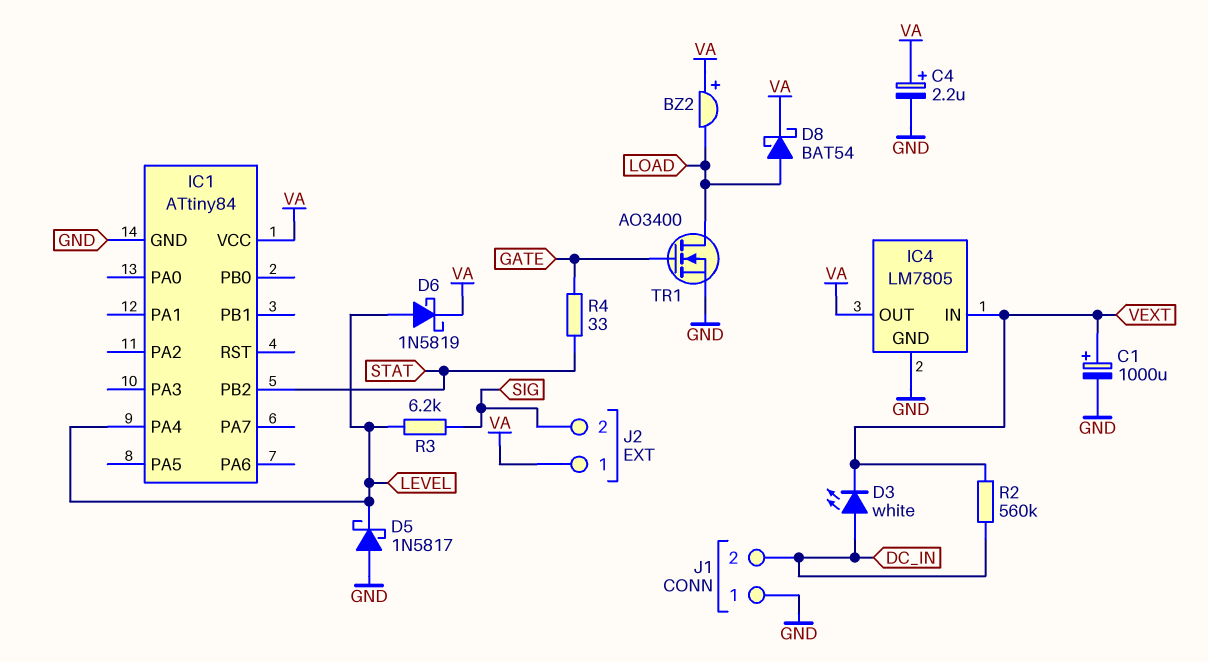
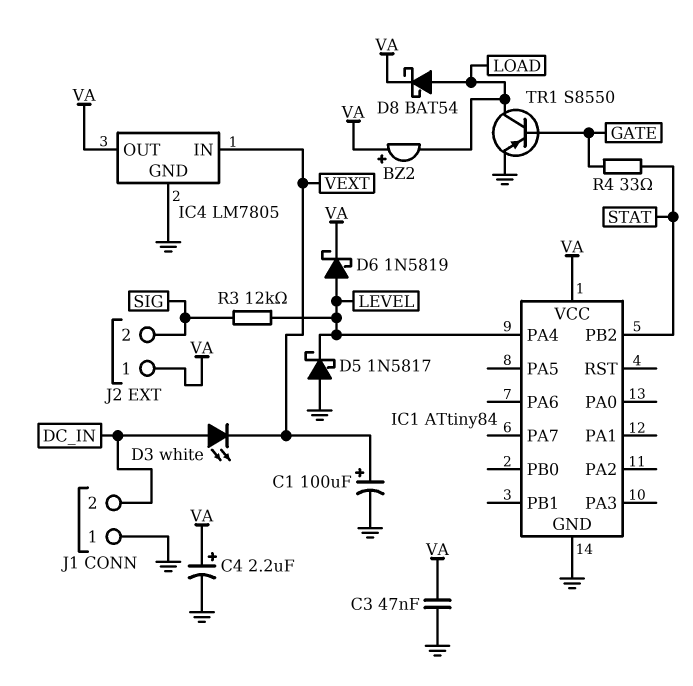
C1: 1000uF (plus VEXT, minus GND) -> 100uF (plus VEXT, minus GND)
C3: none -> 47nF (GND, VA)
R2: 560k (DC_IN, VEXT) -> none
R3: 6.2k (LEVEL, SIG) -> 12k (LEVEL, SIG)
TR1: NMOS AO3400 (G GATE, D LOAD, S GND) -> PNP S8550 (B GATE, C LOAD, E GND)

